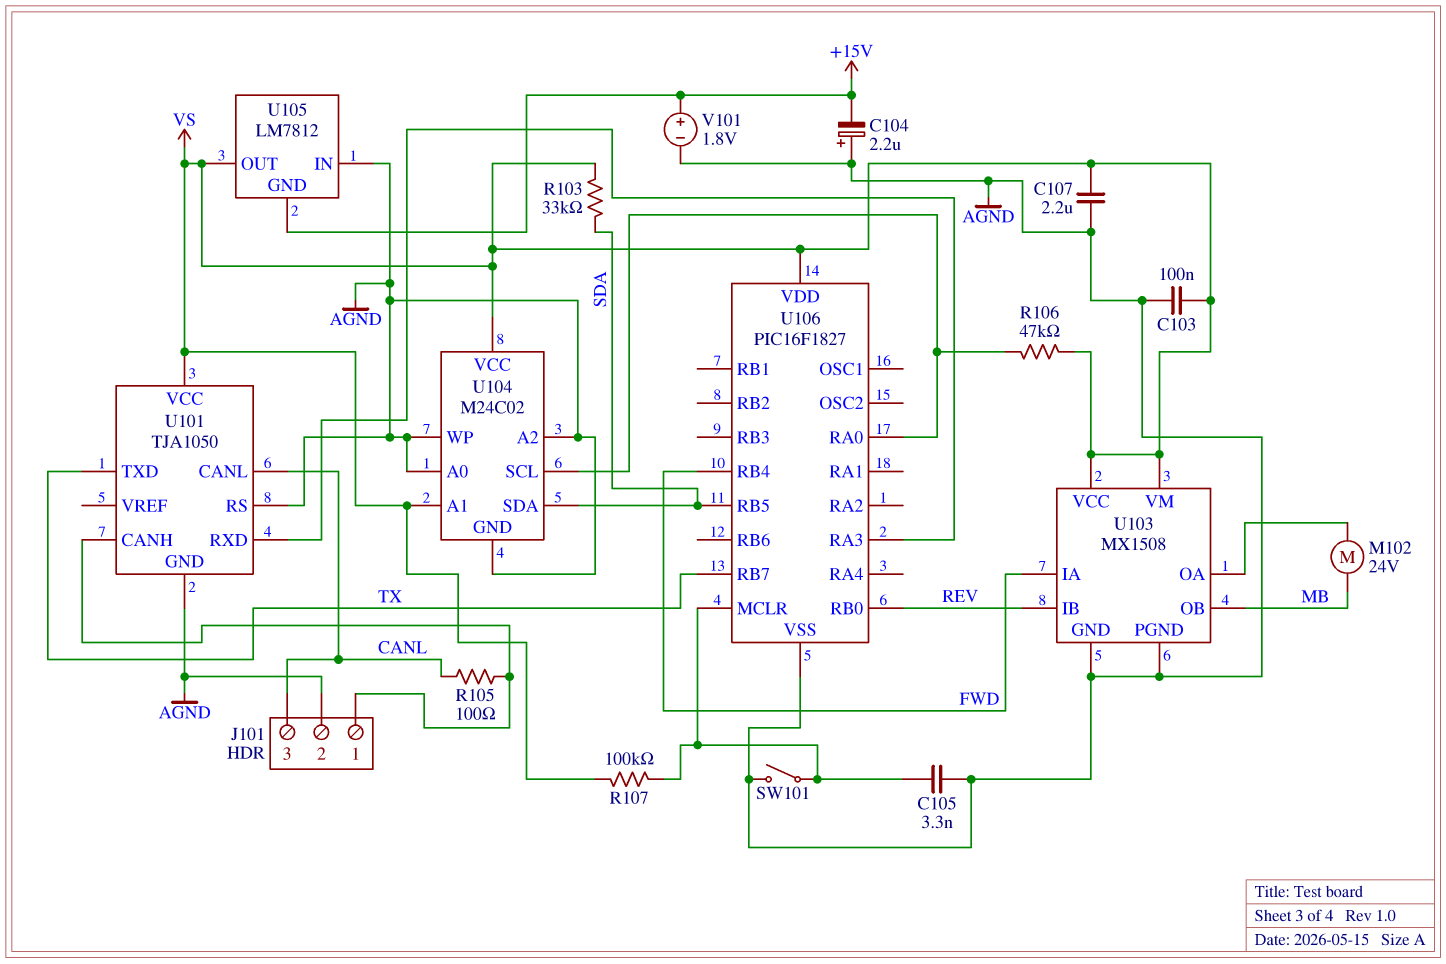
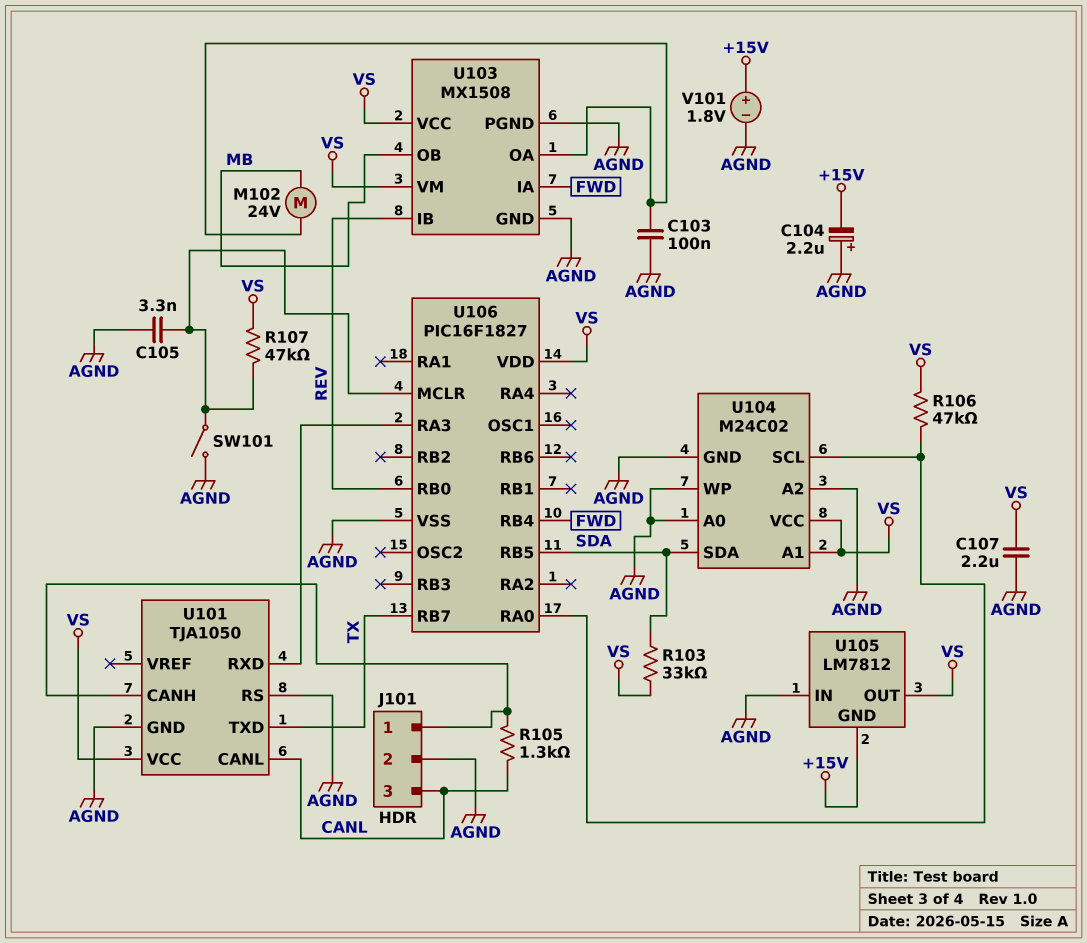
C103: 100nF (AGND, VS) -> 100nF (AGND, U103/OA)
R105: 100 (CANL, J101/1) -> 1.3k (CANL, J101/1)
R107: 100k (U106/MCLR, VS) -> 47k (U106/MCLR, VS)

